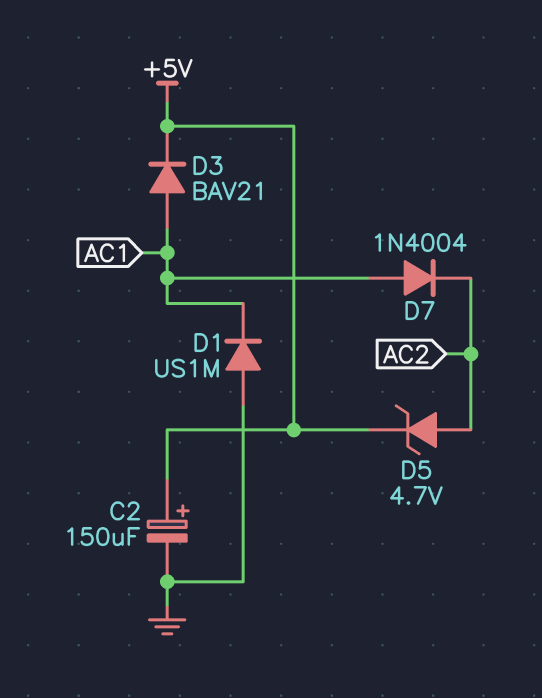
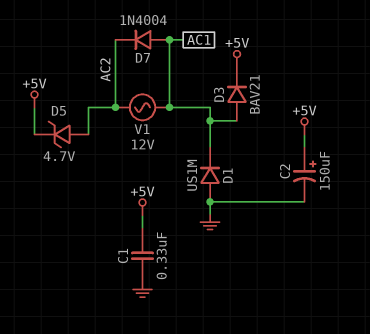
C1: none -> 330nF (+5V, GND)
V1: none -> AC 12V (AC1, AC2)

